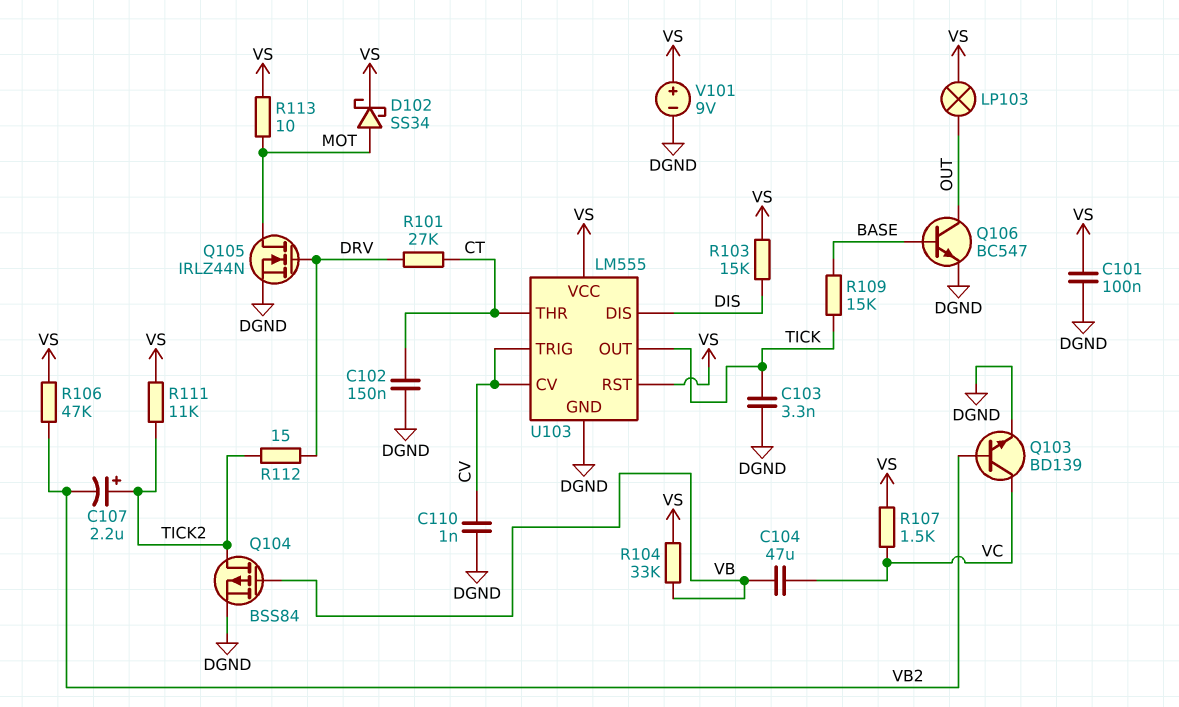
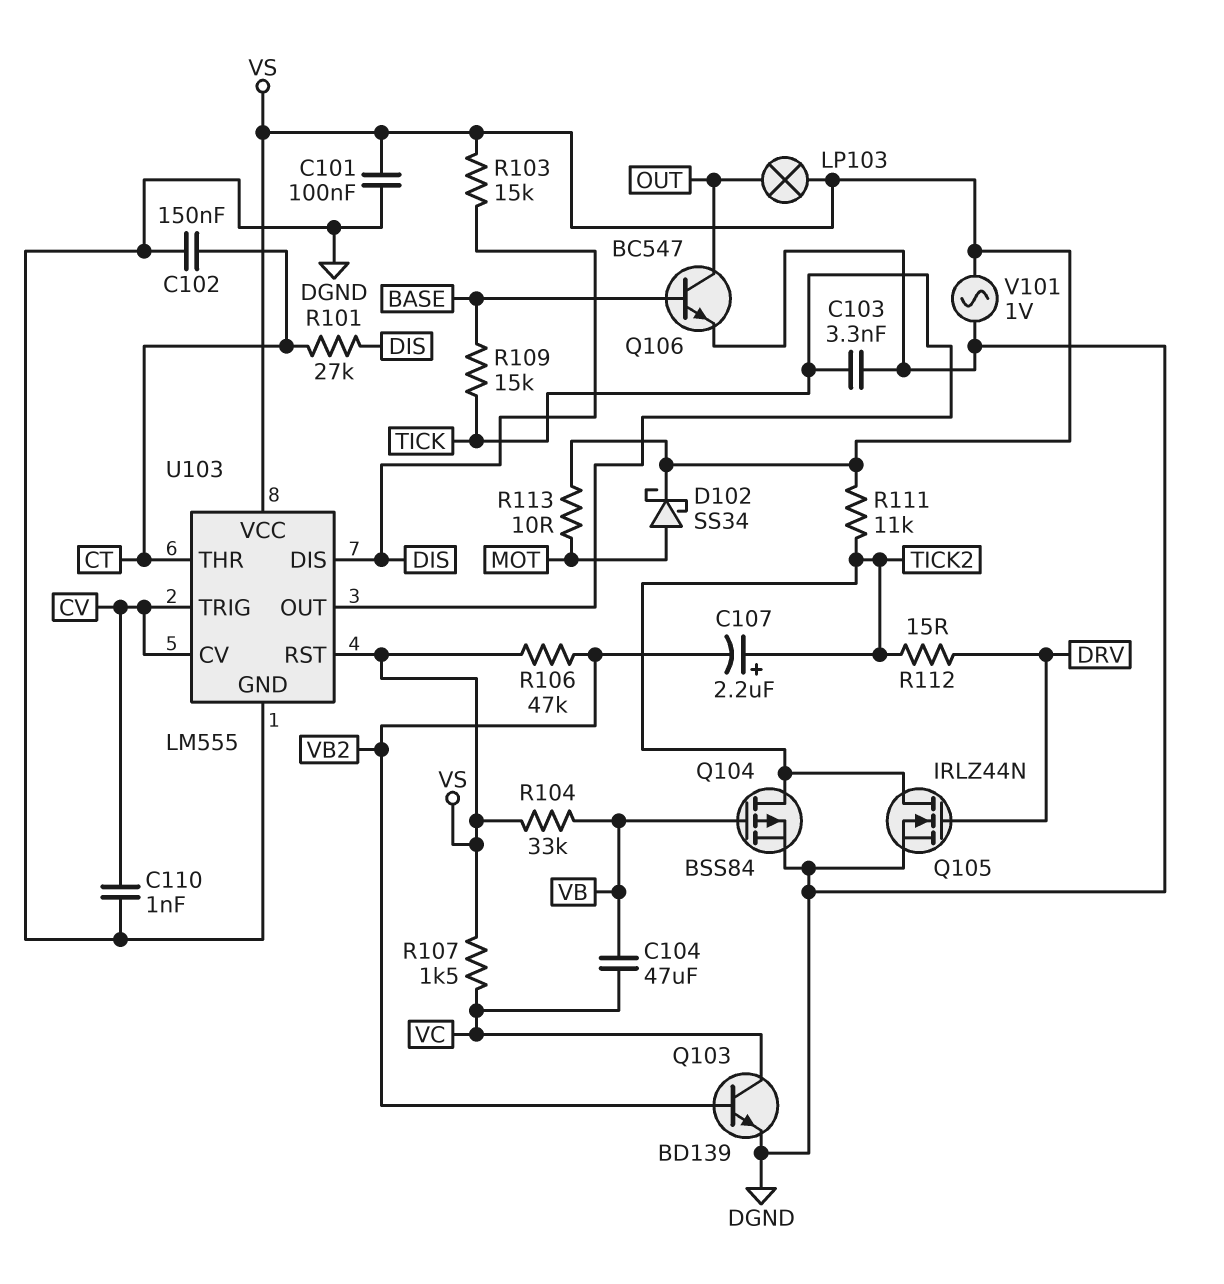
Q105: NMOS IRLZ44N (G DRV, D MOT, S DGND) -> NMOS IRLZ44N (G DRV, D TICK2, S DGND)
R101: 27k (CT, DRV) -> 27k (CT, DIS)
V101: 9V (plus VS, minus DGND) -> AC 1V (DGND, VS)

